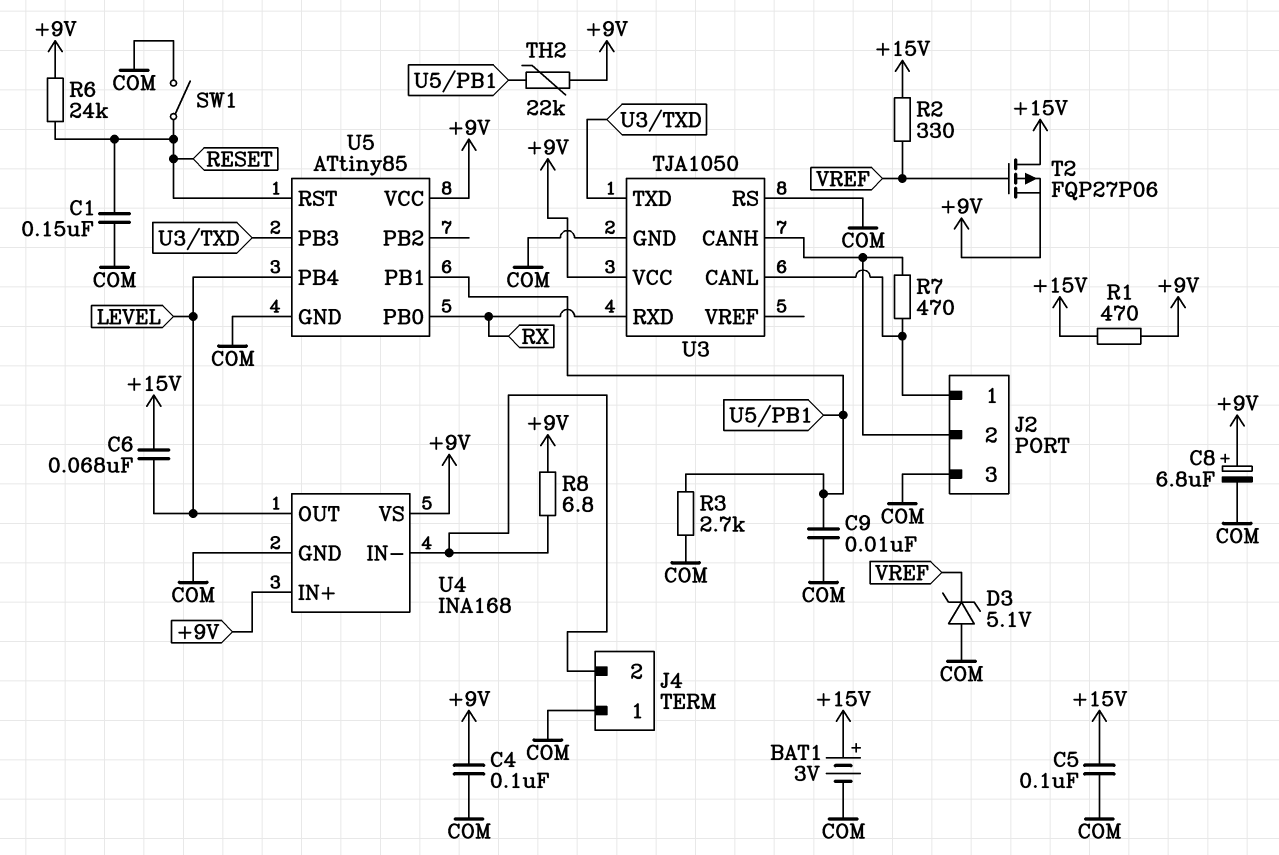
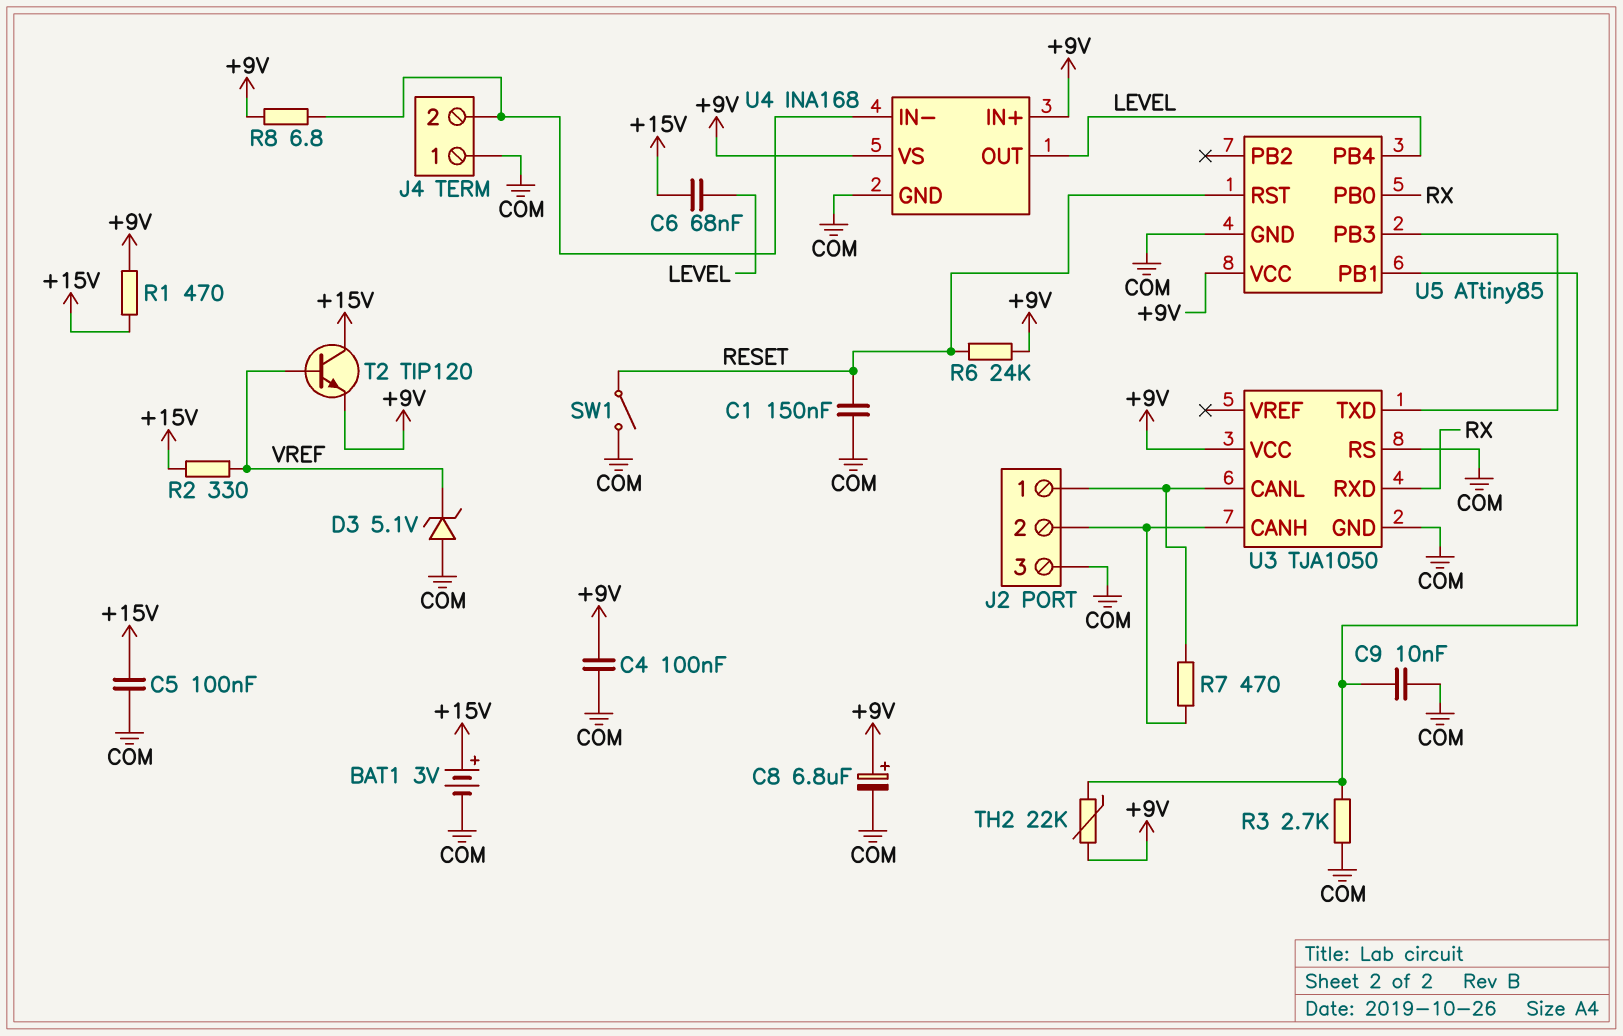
T2: PMOS FQP27P06 (G VREF, D +15V, S +9V) -> NPN TIP120 (B VREF, C +15V, E +9V)

